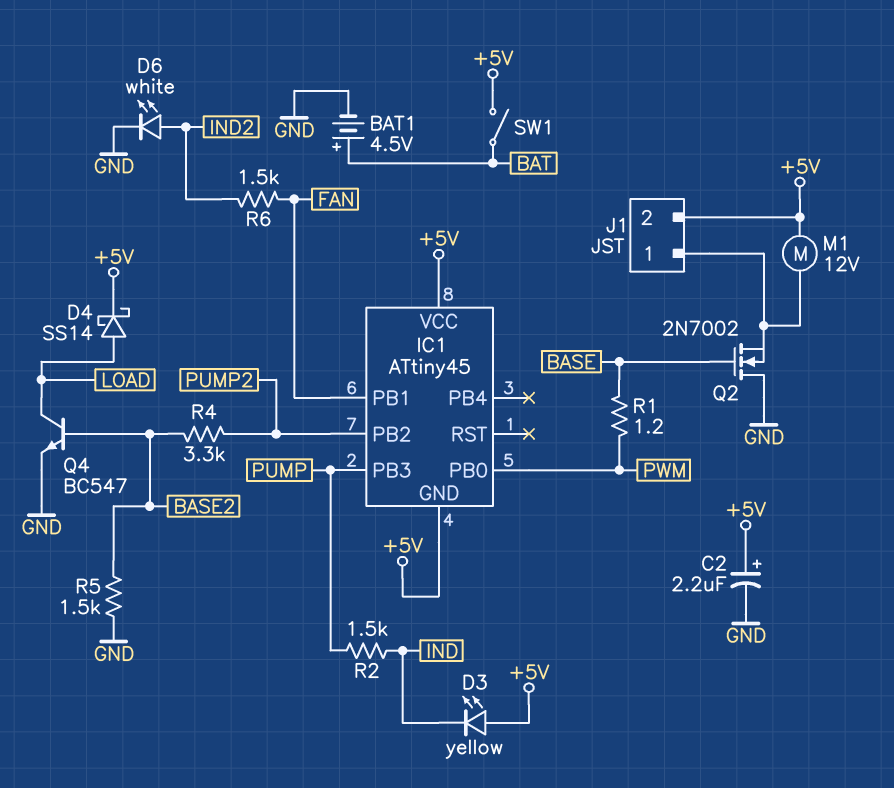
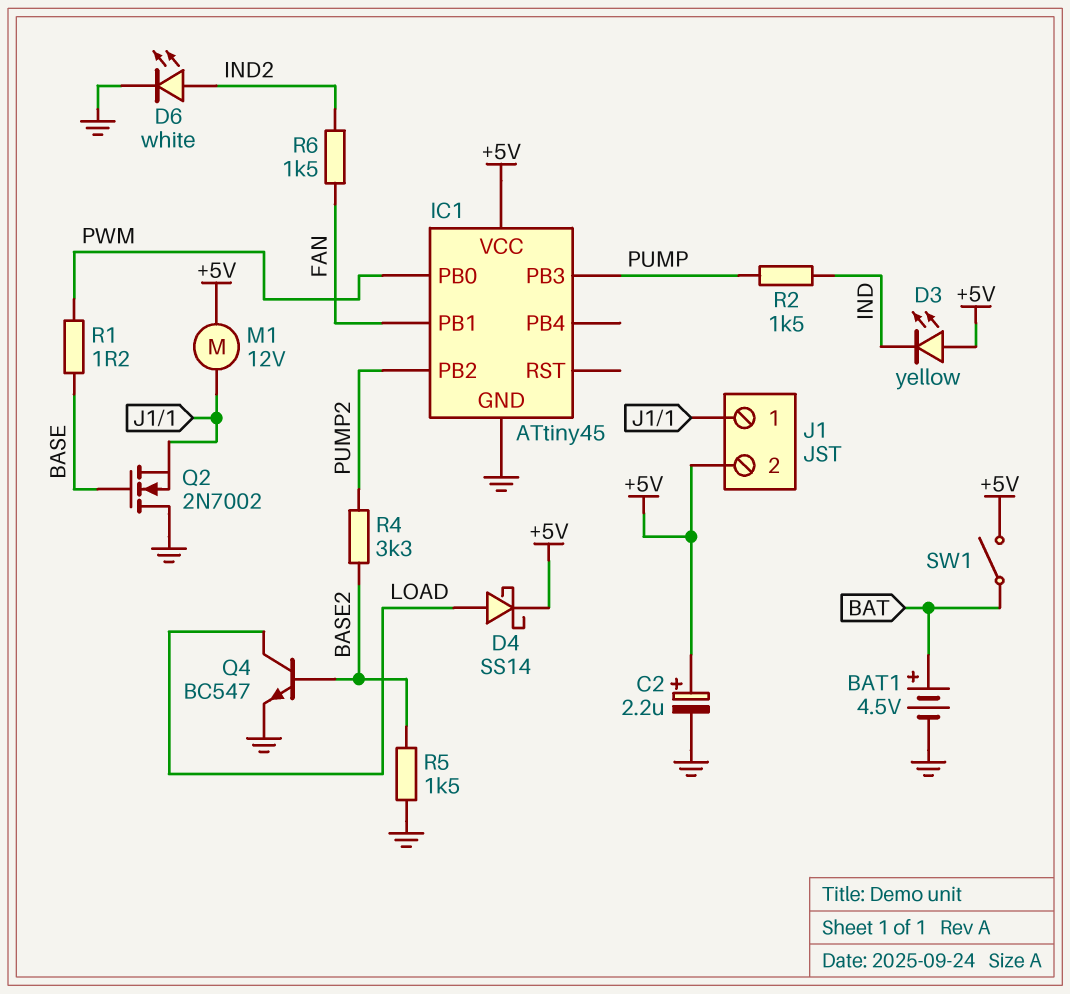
IC1 pin GND: +5V -> GND

